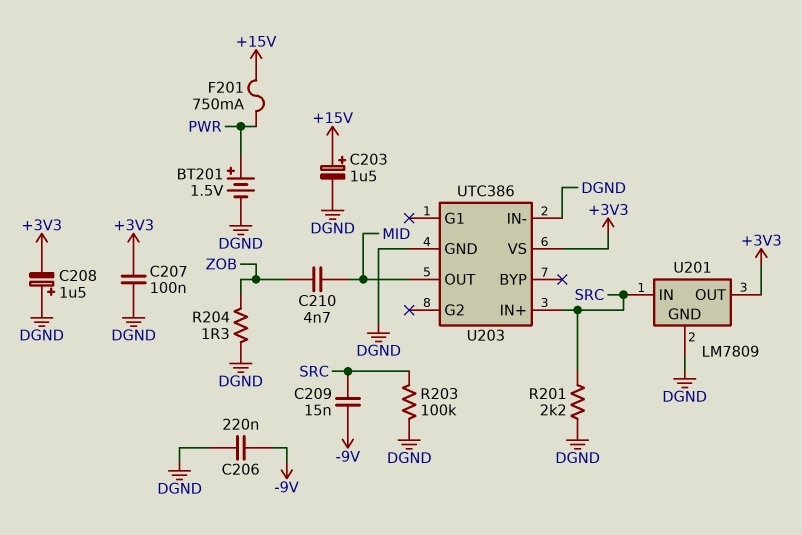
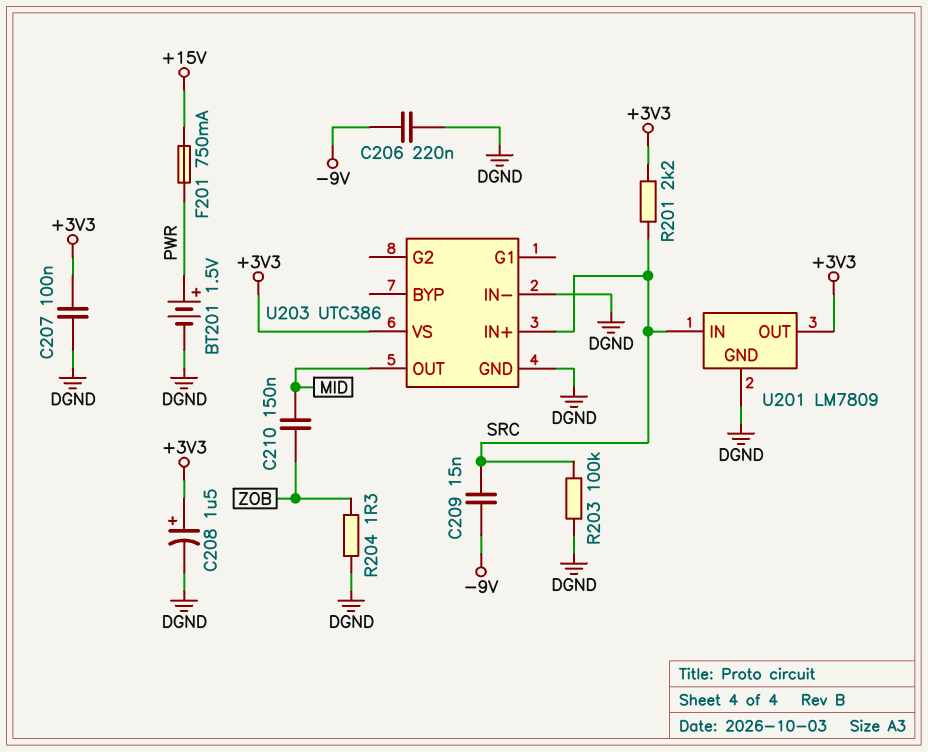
C203: 1.5uF (plus +15V, minus DGND) -> none
C208: 1.5uF (plus DGND, minus +3V3) -> 1.5uF (plus +3V3, minus DGND)
C210: 4.7nF (MID, ZOB) -> 150nF (MID, ZOB)
R201: 2.2k (DGND, SRC) -> 2.2k (+3V3, SRC)

